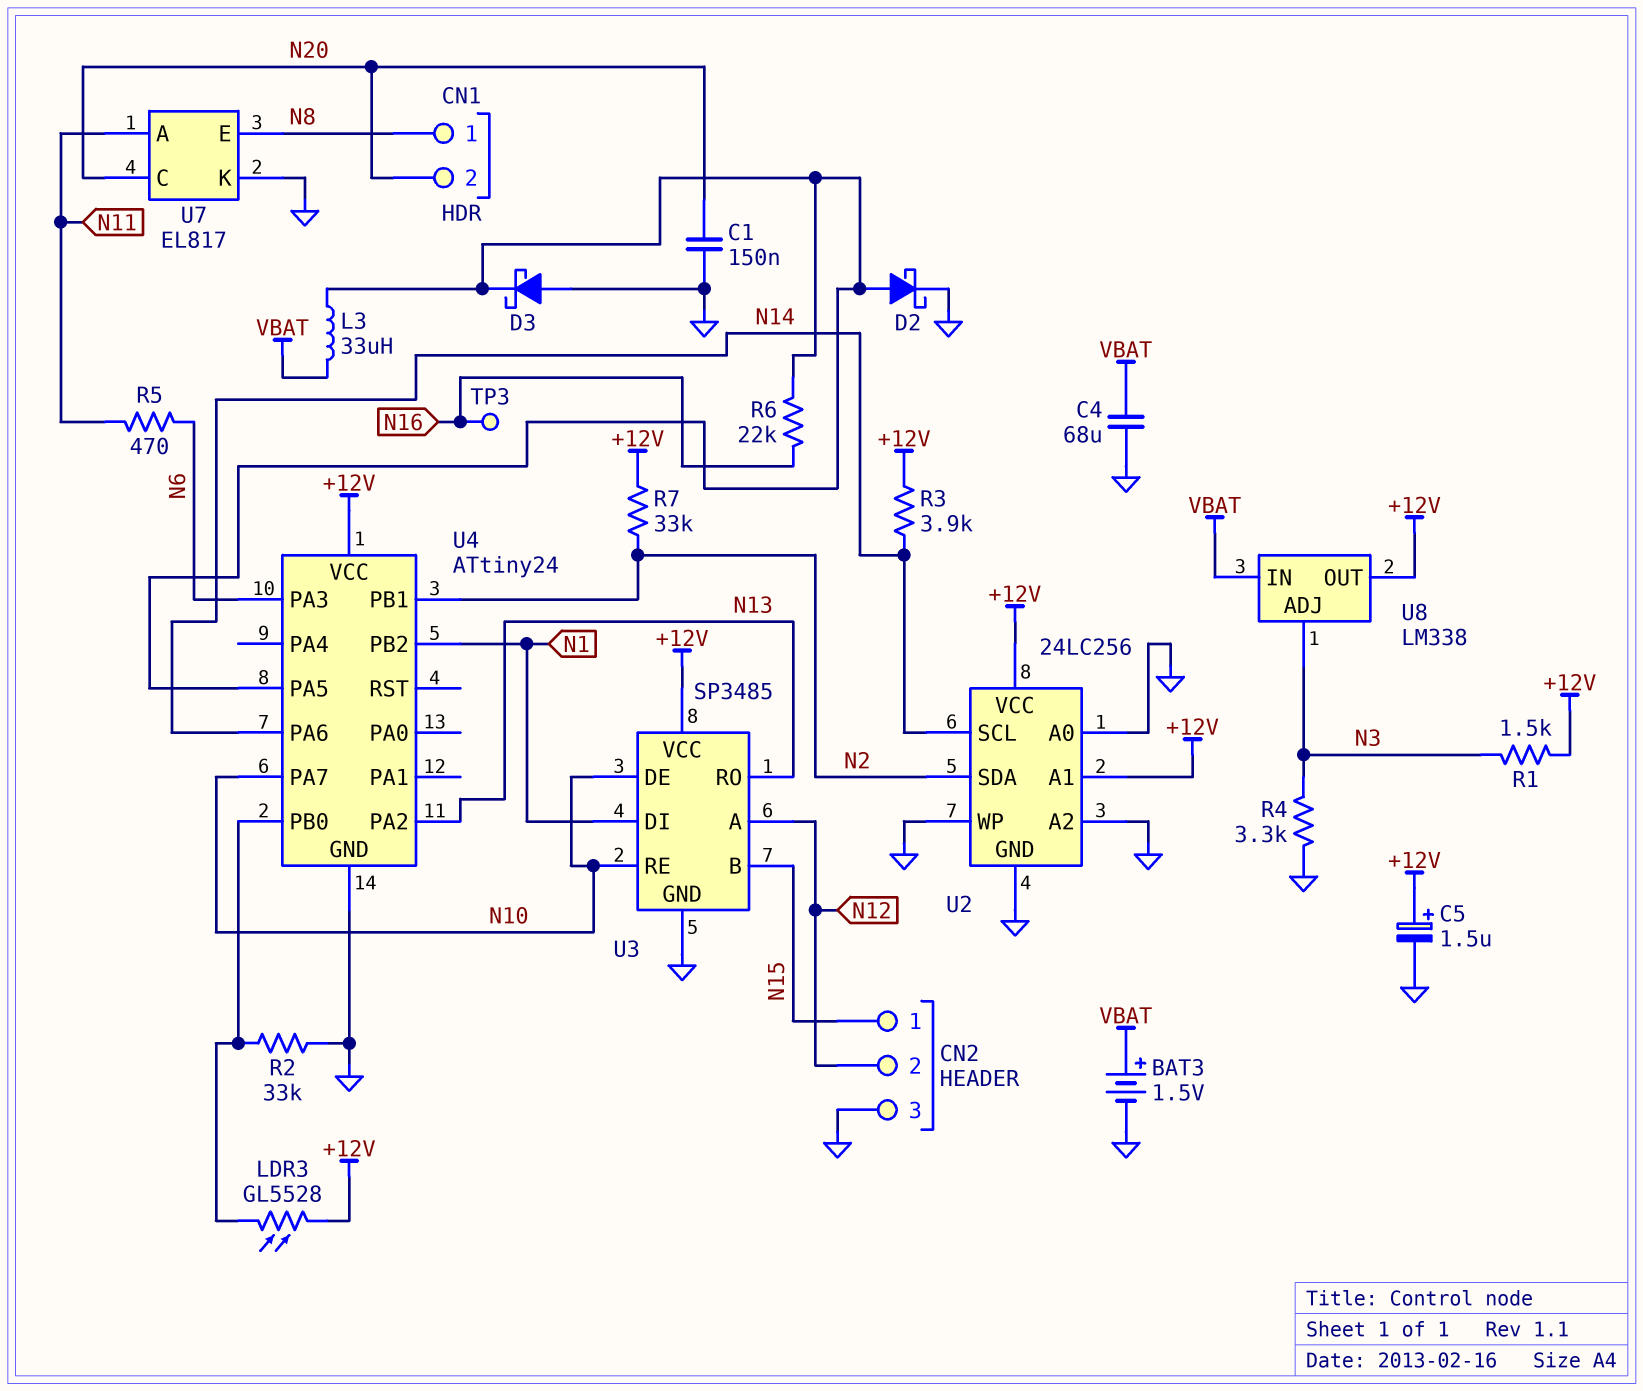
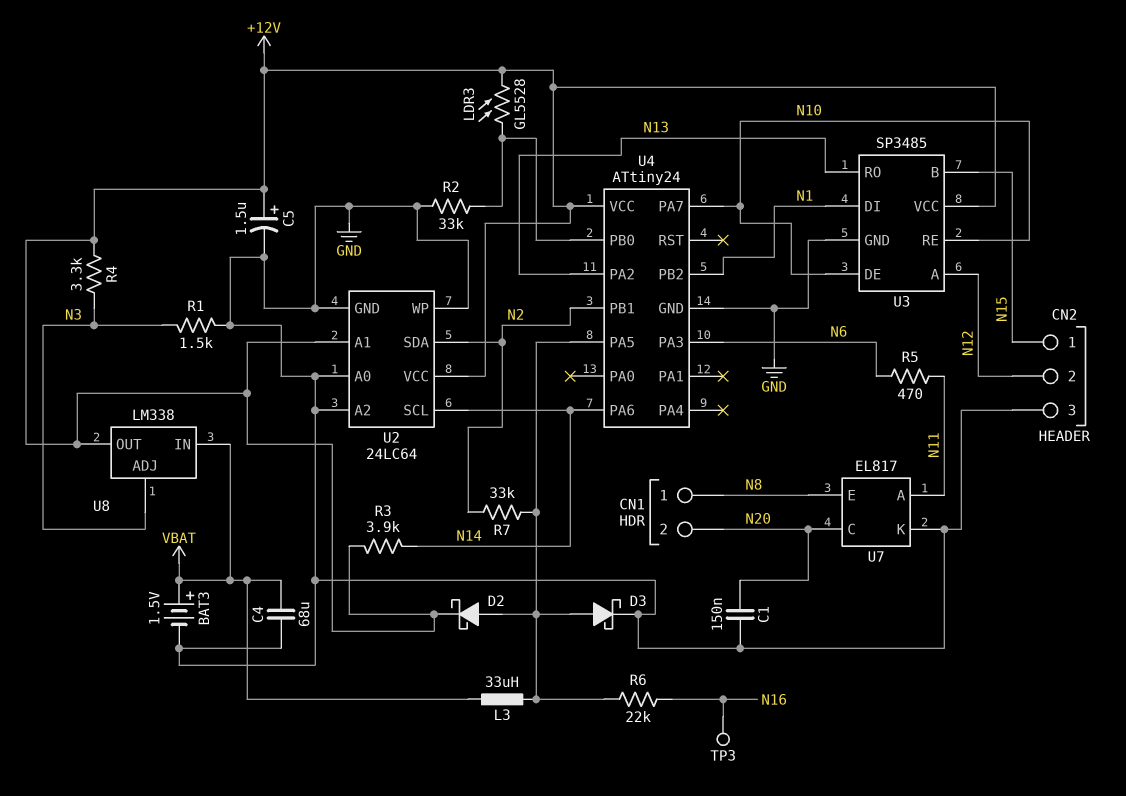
D2: schottky (A U4/PA5, K GND) -> schottky (A U4/PA5, K +12V)
D3: schottky (A GND, K U4/PA5) -> schottky (A U4/PA5, K GND)
R1: 1.5k (+12V, N3) -> 1.5k (GND, N3)
R4: 3.3k (GND, N3) -> 3.3k (+12V, N3)
R7: 33k (+12V, N2) -> 33k (N2, U4/PA5)
U2: 24LC256 -> 24LC64

